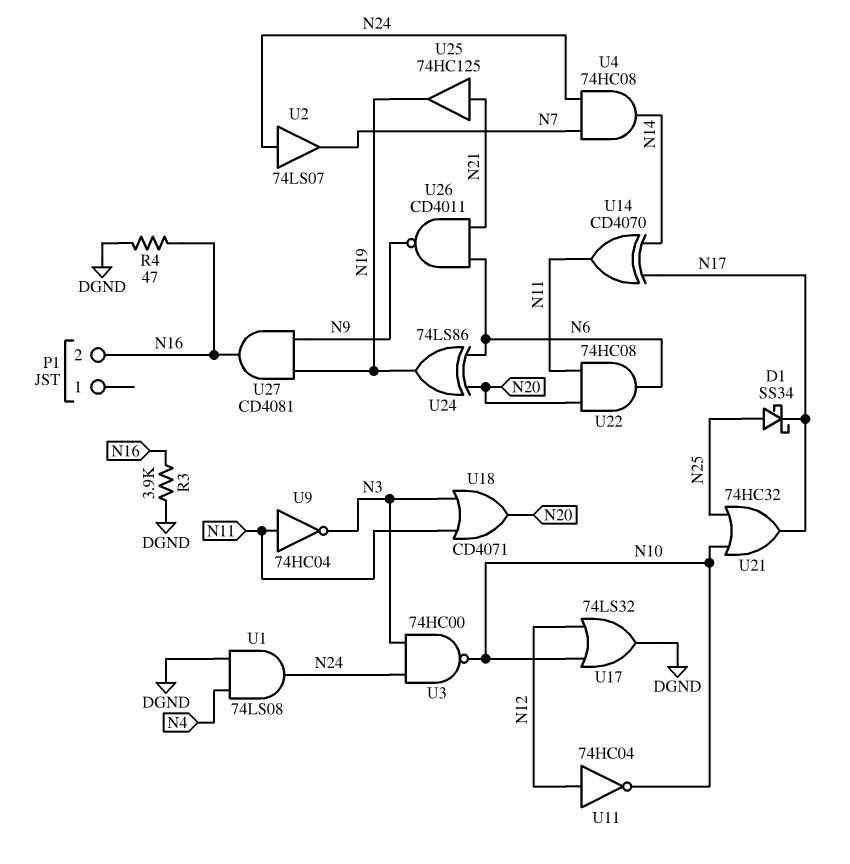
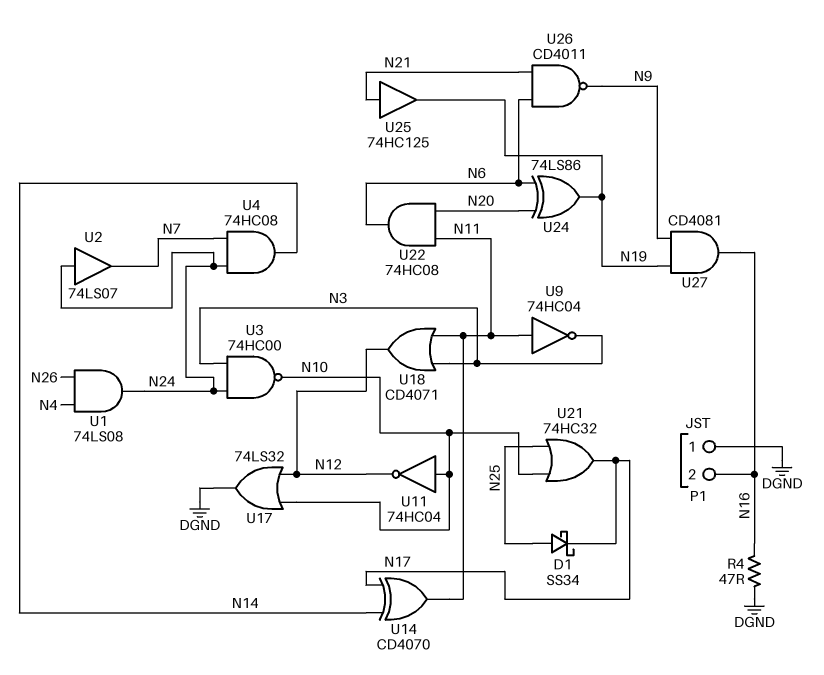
P1 pin 1: none -> DGND
R3: 3.9k (DGND, N16) -> none
U1: AND 74LS08 (in DGND, in N4, out N24) -> AND 74LS08 (in N4, in N26, out N24)
U11: NOT 74HC04 (in N12, out N10) -> NOT 74HC04 (in N10, out N12)
U18: OR CD4071 (in N3, in N11, out N20) -> OR CD4071 (in N3, in N11, out N12)

